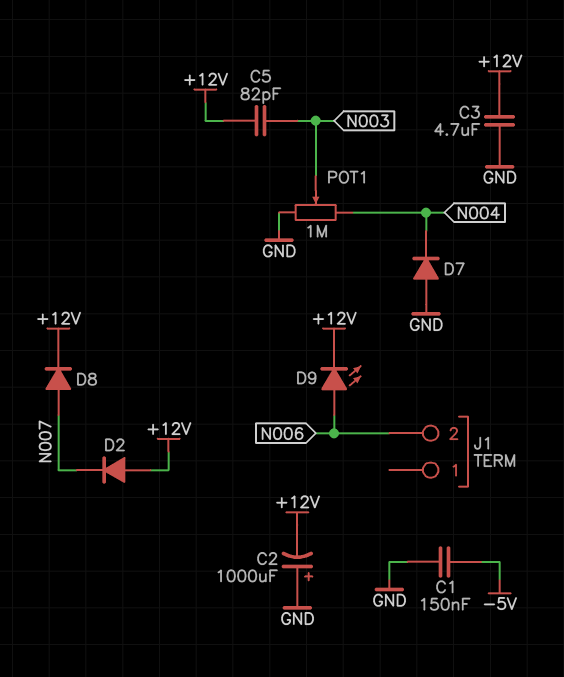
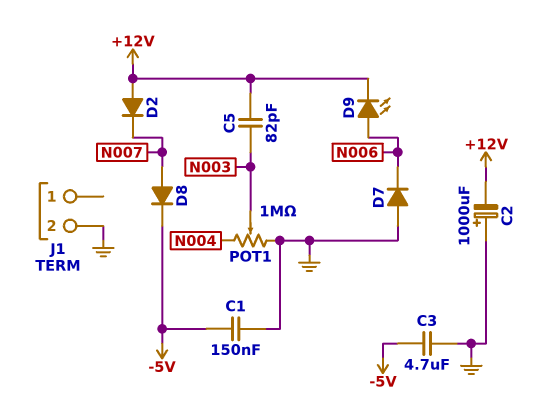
C3: 4.7uF (+12V, GND) -> 4.7uF (-5V, GND)
D7: diode (A GND, K N004) -> diode (A GND, K N006)
D8: diode (A N007, K +12V) -> diode (A N007, K -5V)
J1 pin 2: N006 -> GND

